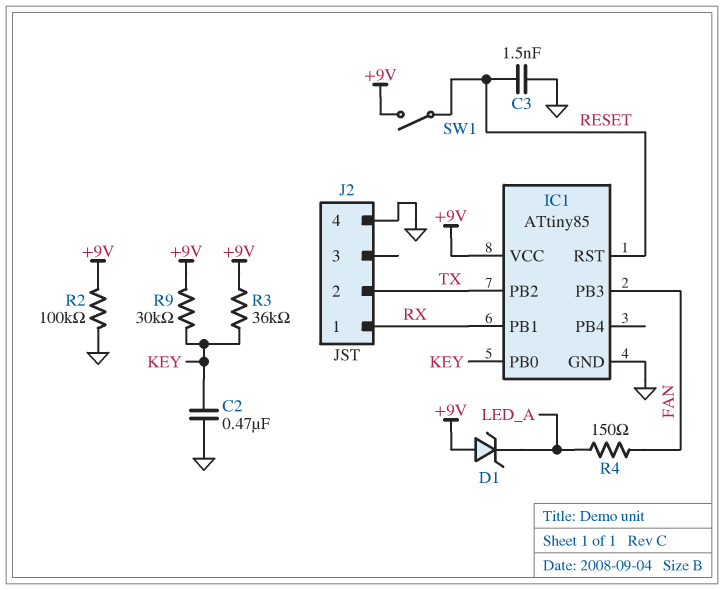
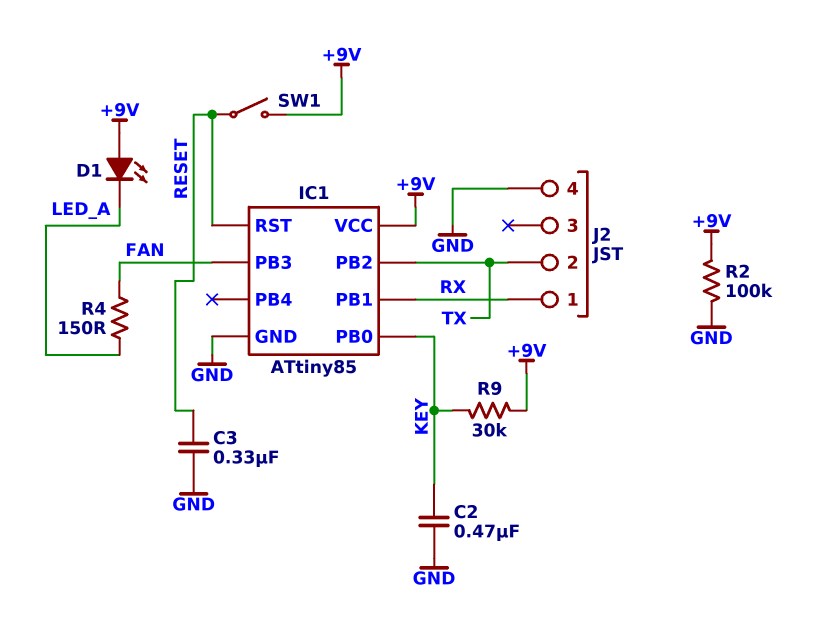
C3: 1.5nF (GND, RESET) -> 330nF (GND, RESET)
D1: zener (A +9V, K LED_A) -> LED (A +9V, K LED_A)
R3: 36k (+9V, KEY) -> none

